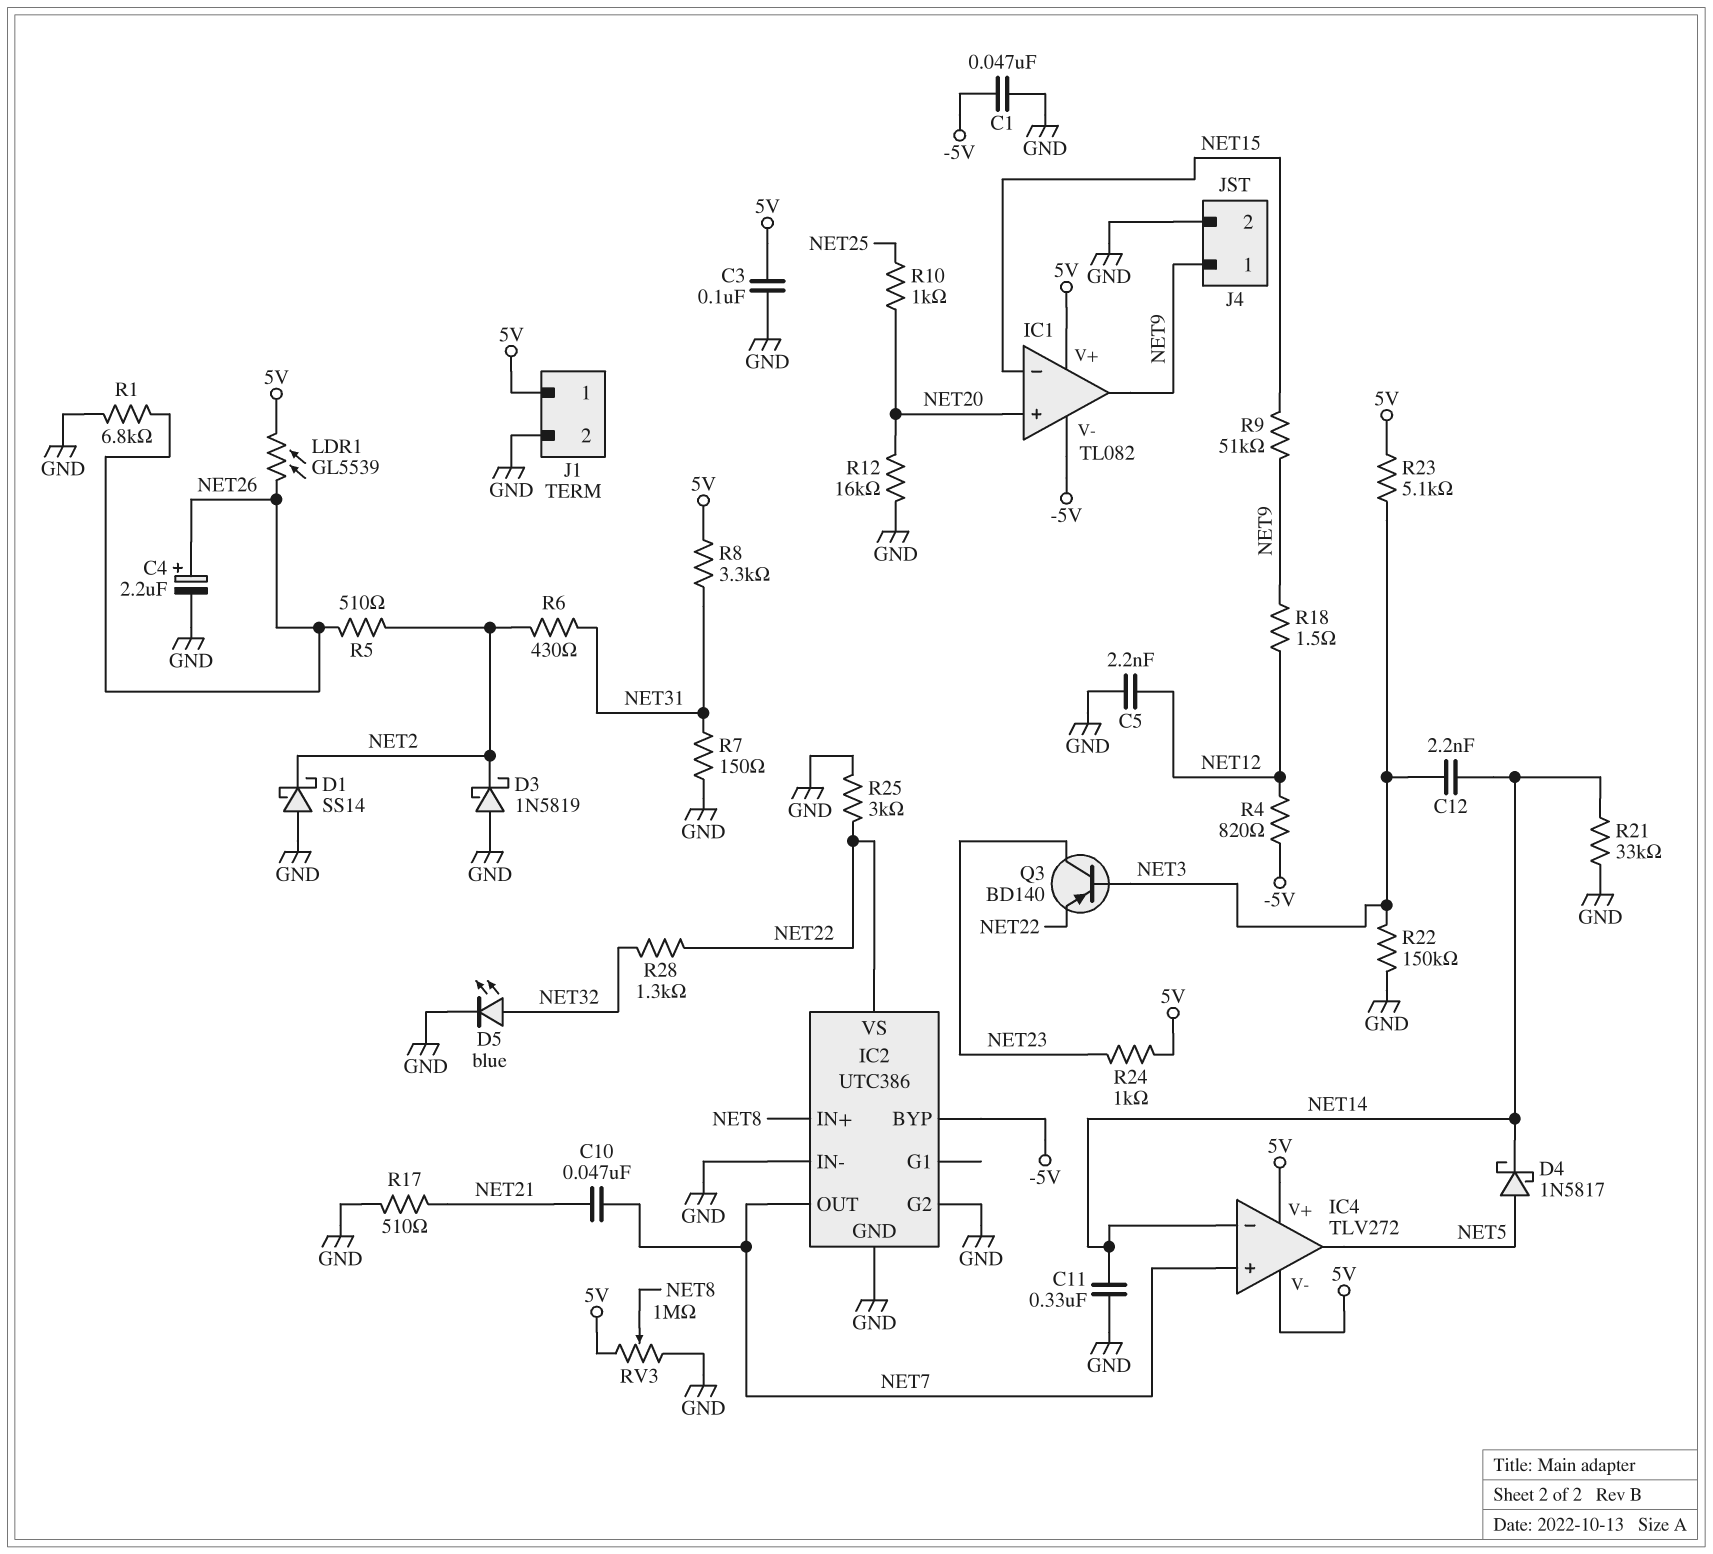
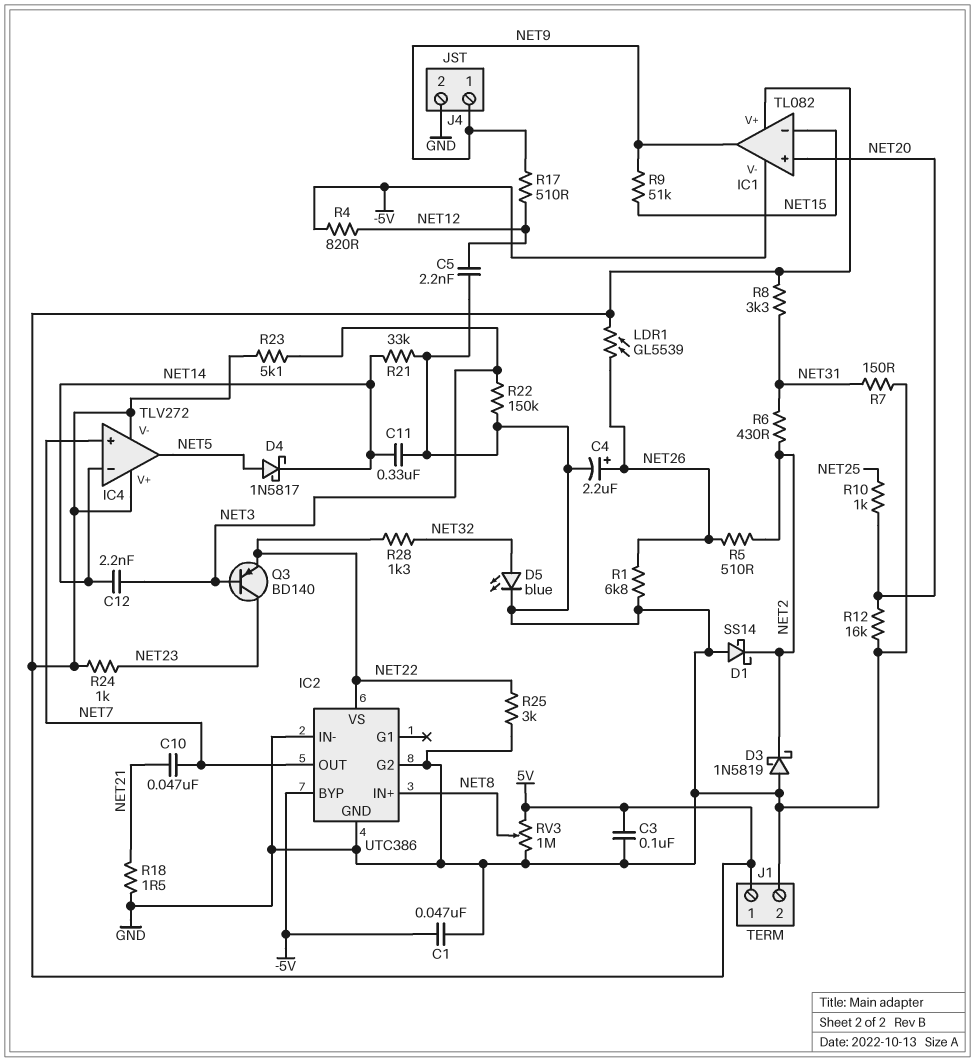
R17: 510 (GND, NET21) -> 510 (NET9, NET12)
R18: 1.5 (NET9, NET12) -> 1.5 (GND, NET21)

